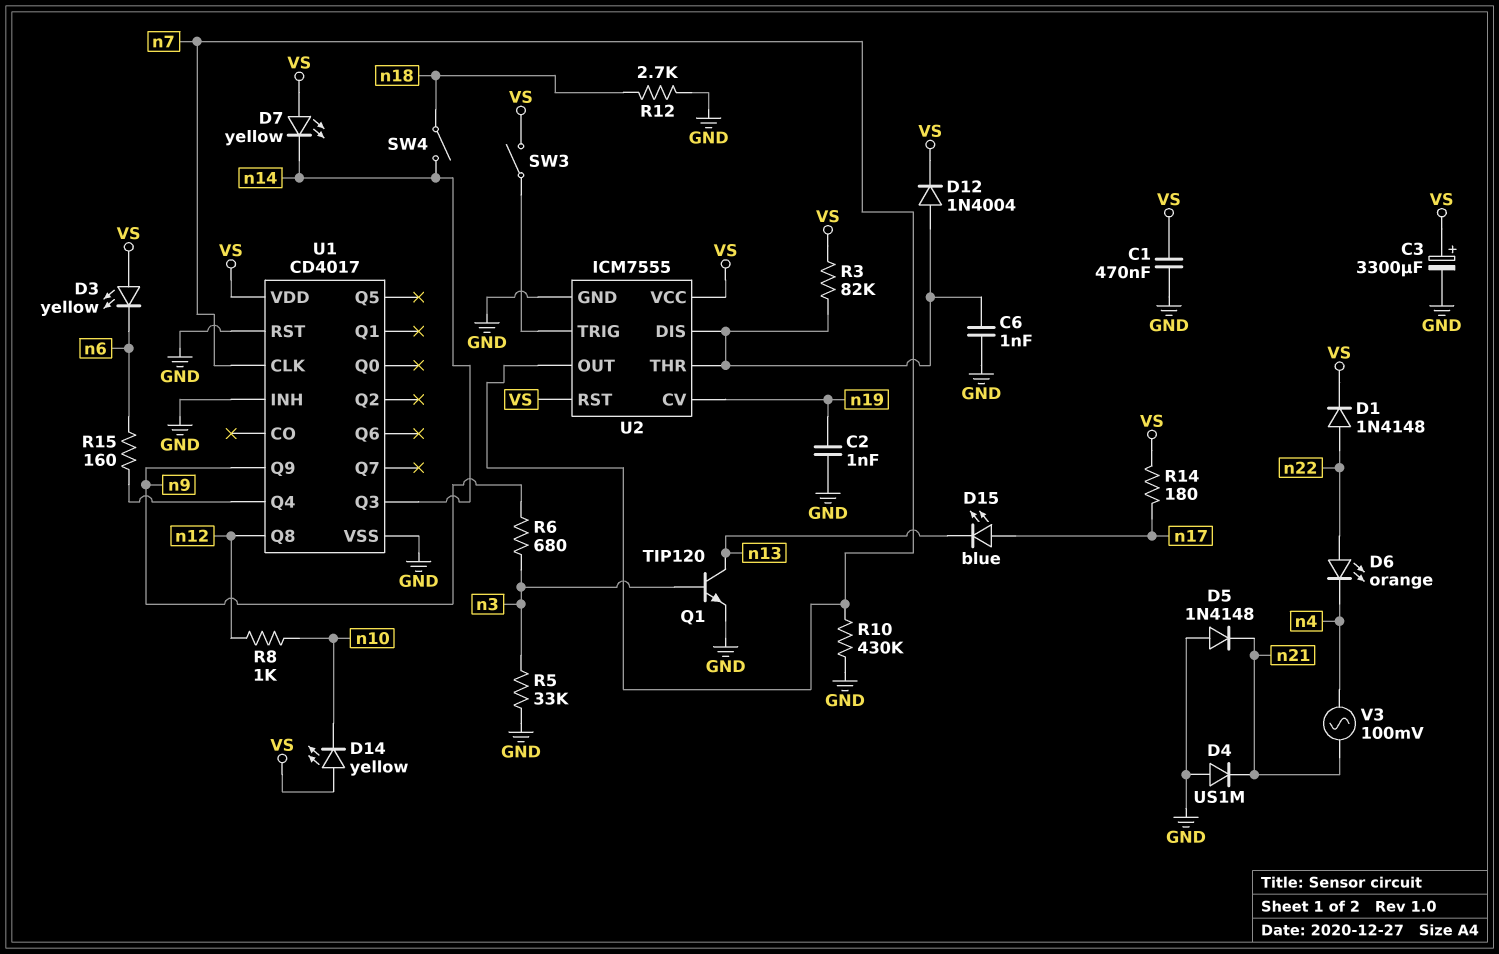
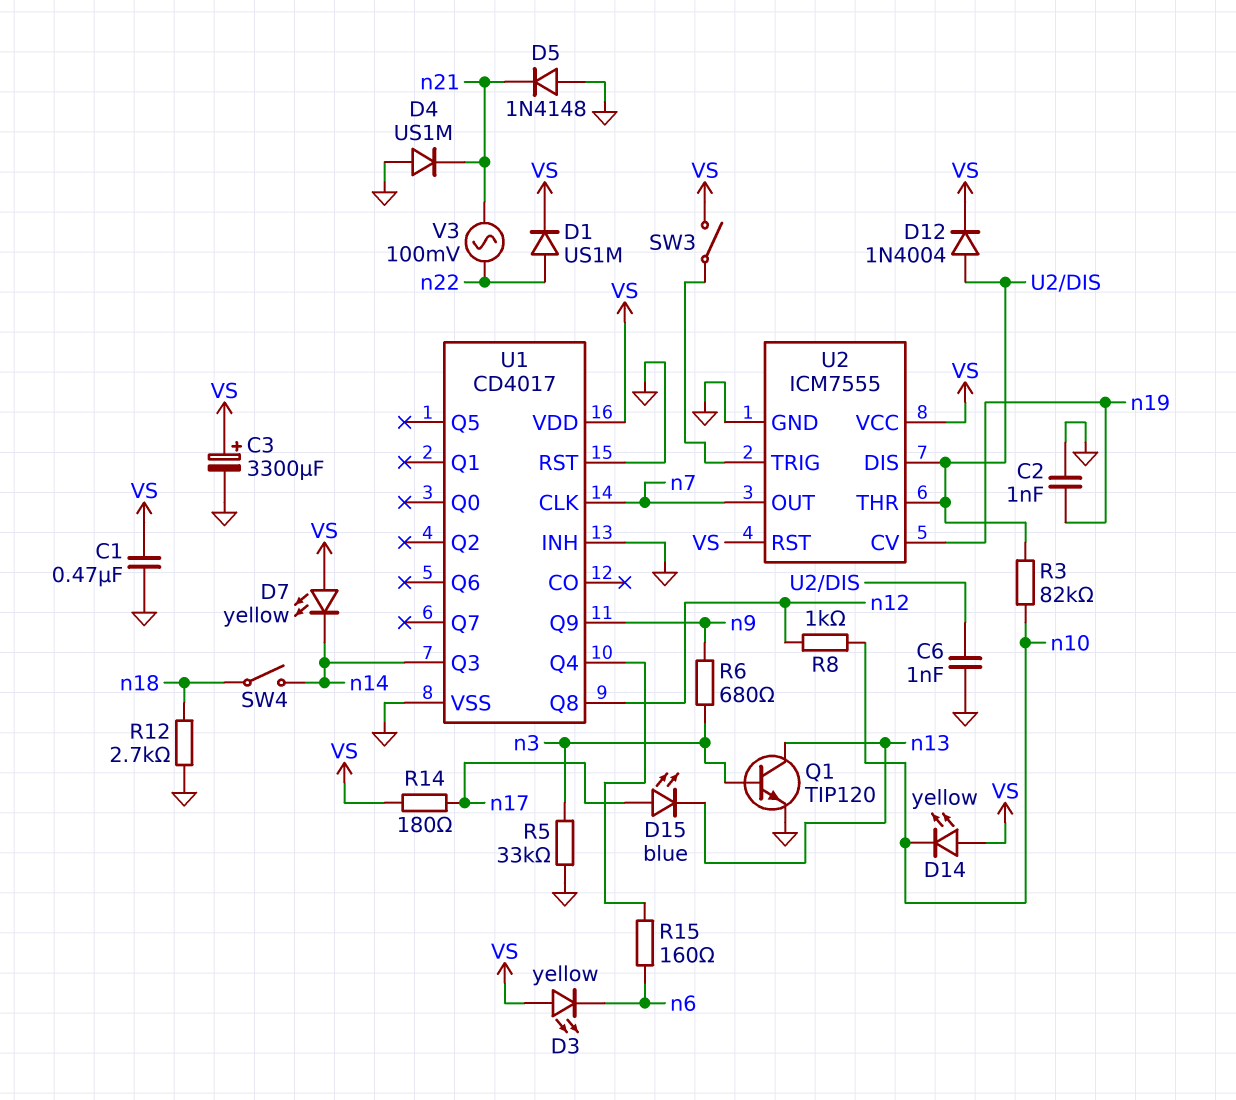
D1: diode 1N4148 (A n22, K VS) -> diode US1M (A n22, K VS)
D6: LED orange (A n22, K n4) -> none
R3: 82k (U2/DIS, VS) -> 82k (U2/DIS, n10)
R10: 430k (GND, n7) -> none
V3: AC 100mV (n4, n21) -> AC 100mV (n21, n22)

